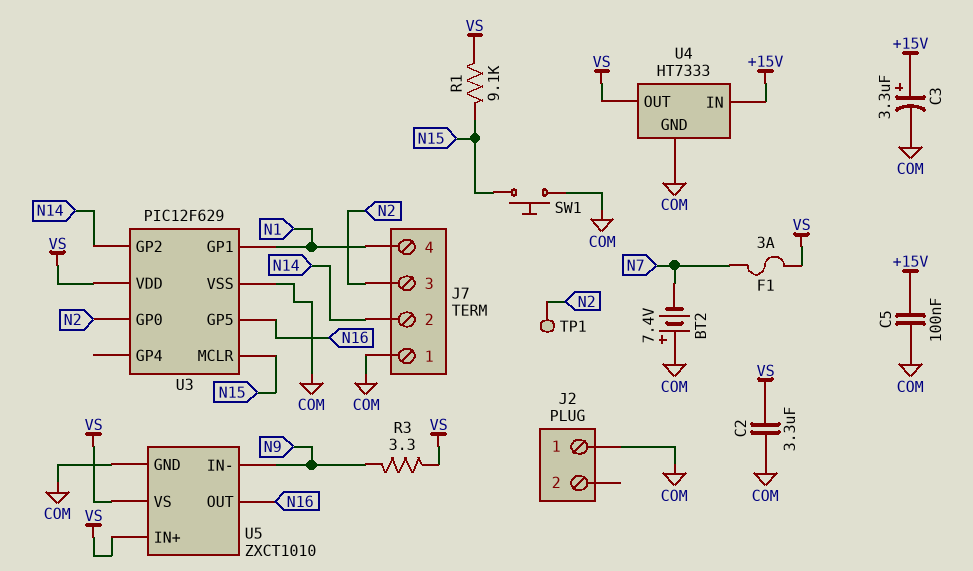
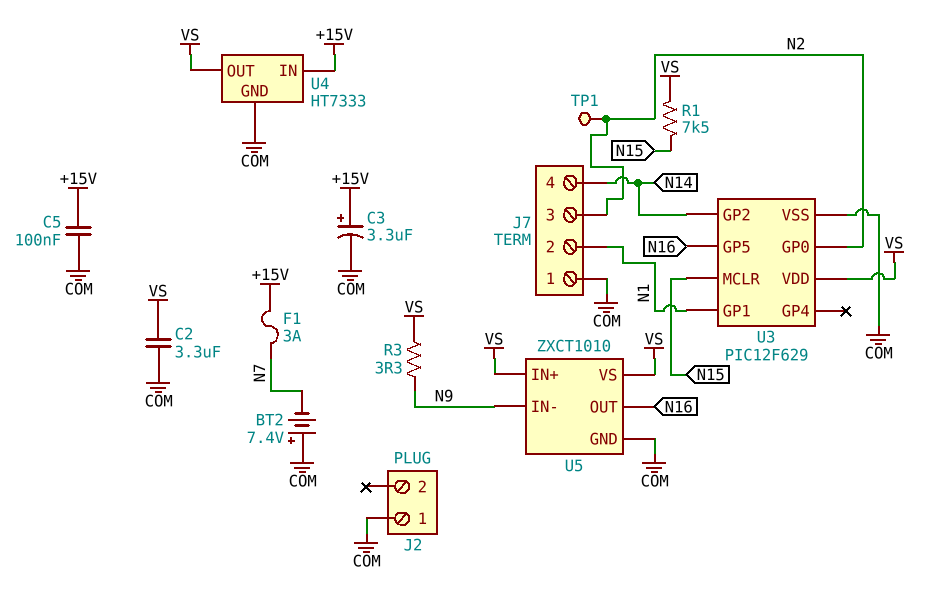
F1: 3A (N7, VS) -> 3A (+15V, N7)
J7 pin 2: N14 -> N1
J7 pin 4: N1 -> N14
R1: 9.1k (N15, VS) -> 7.5k (N15, VS)
SW1: button (COM, N15) -> none

